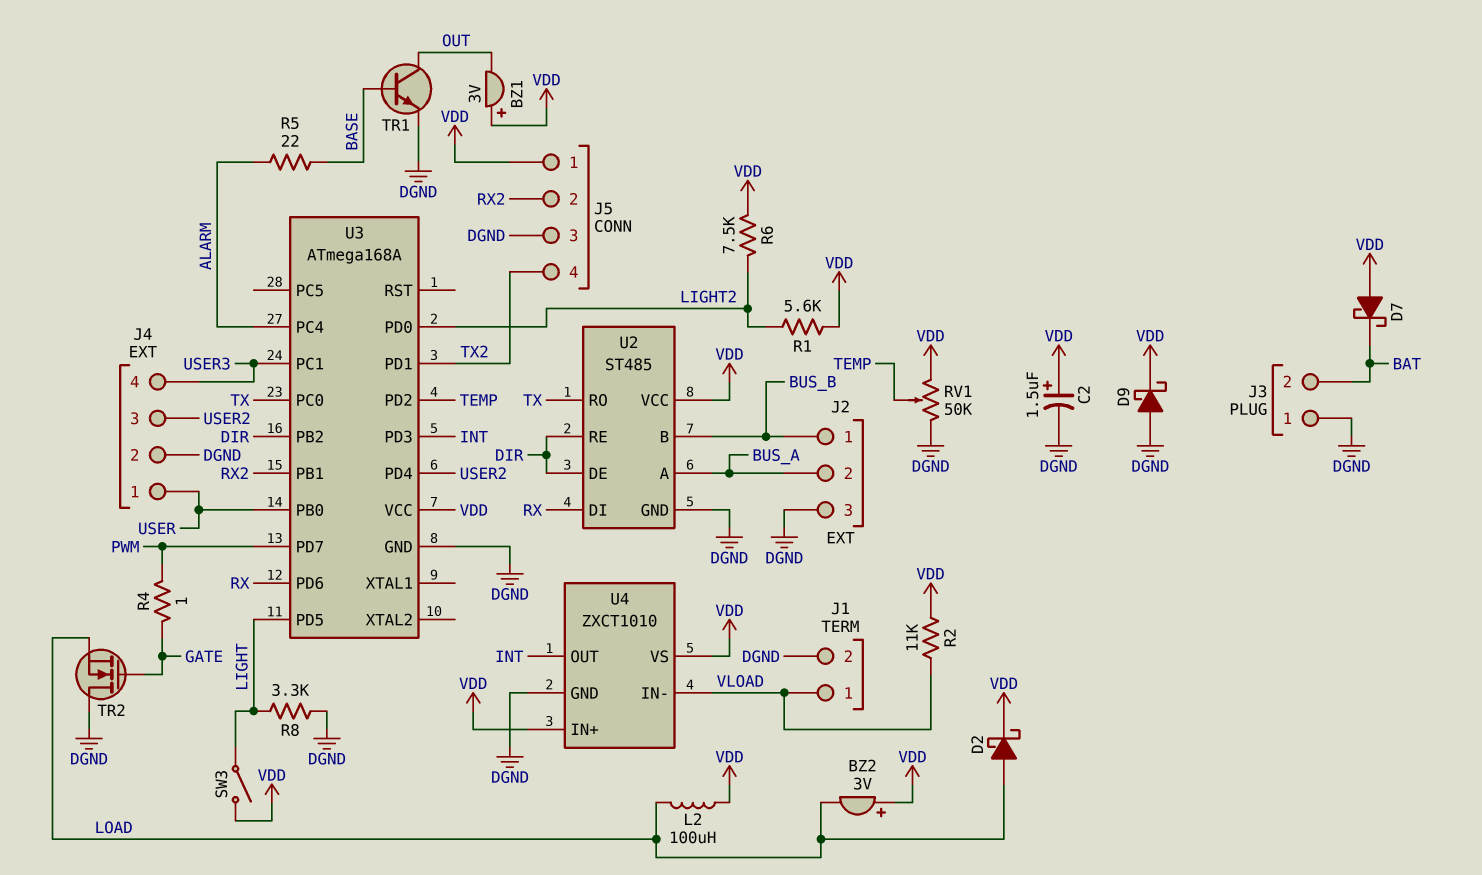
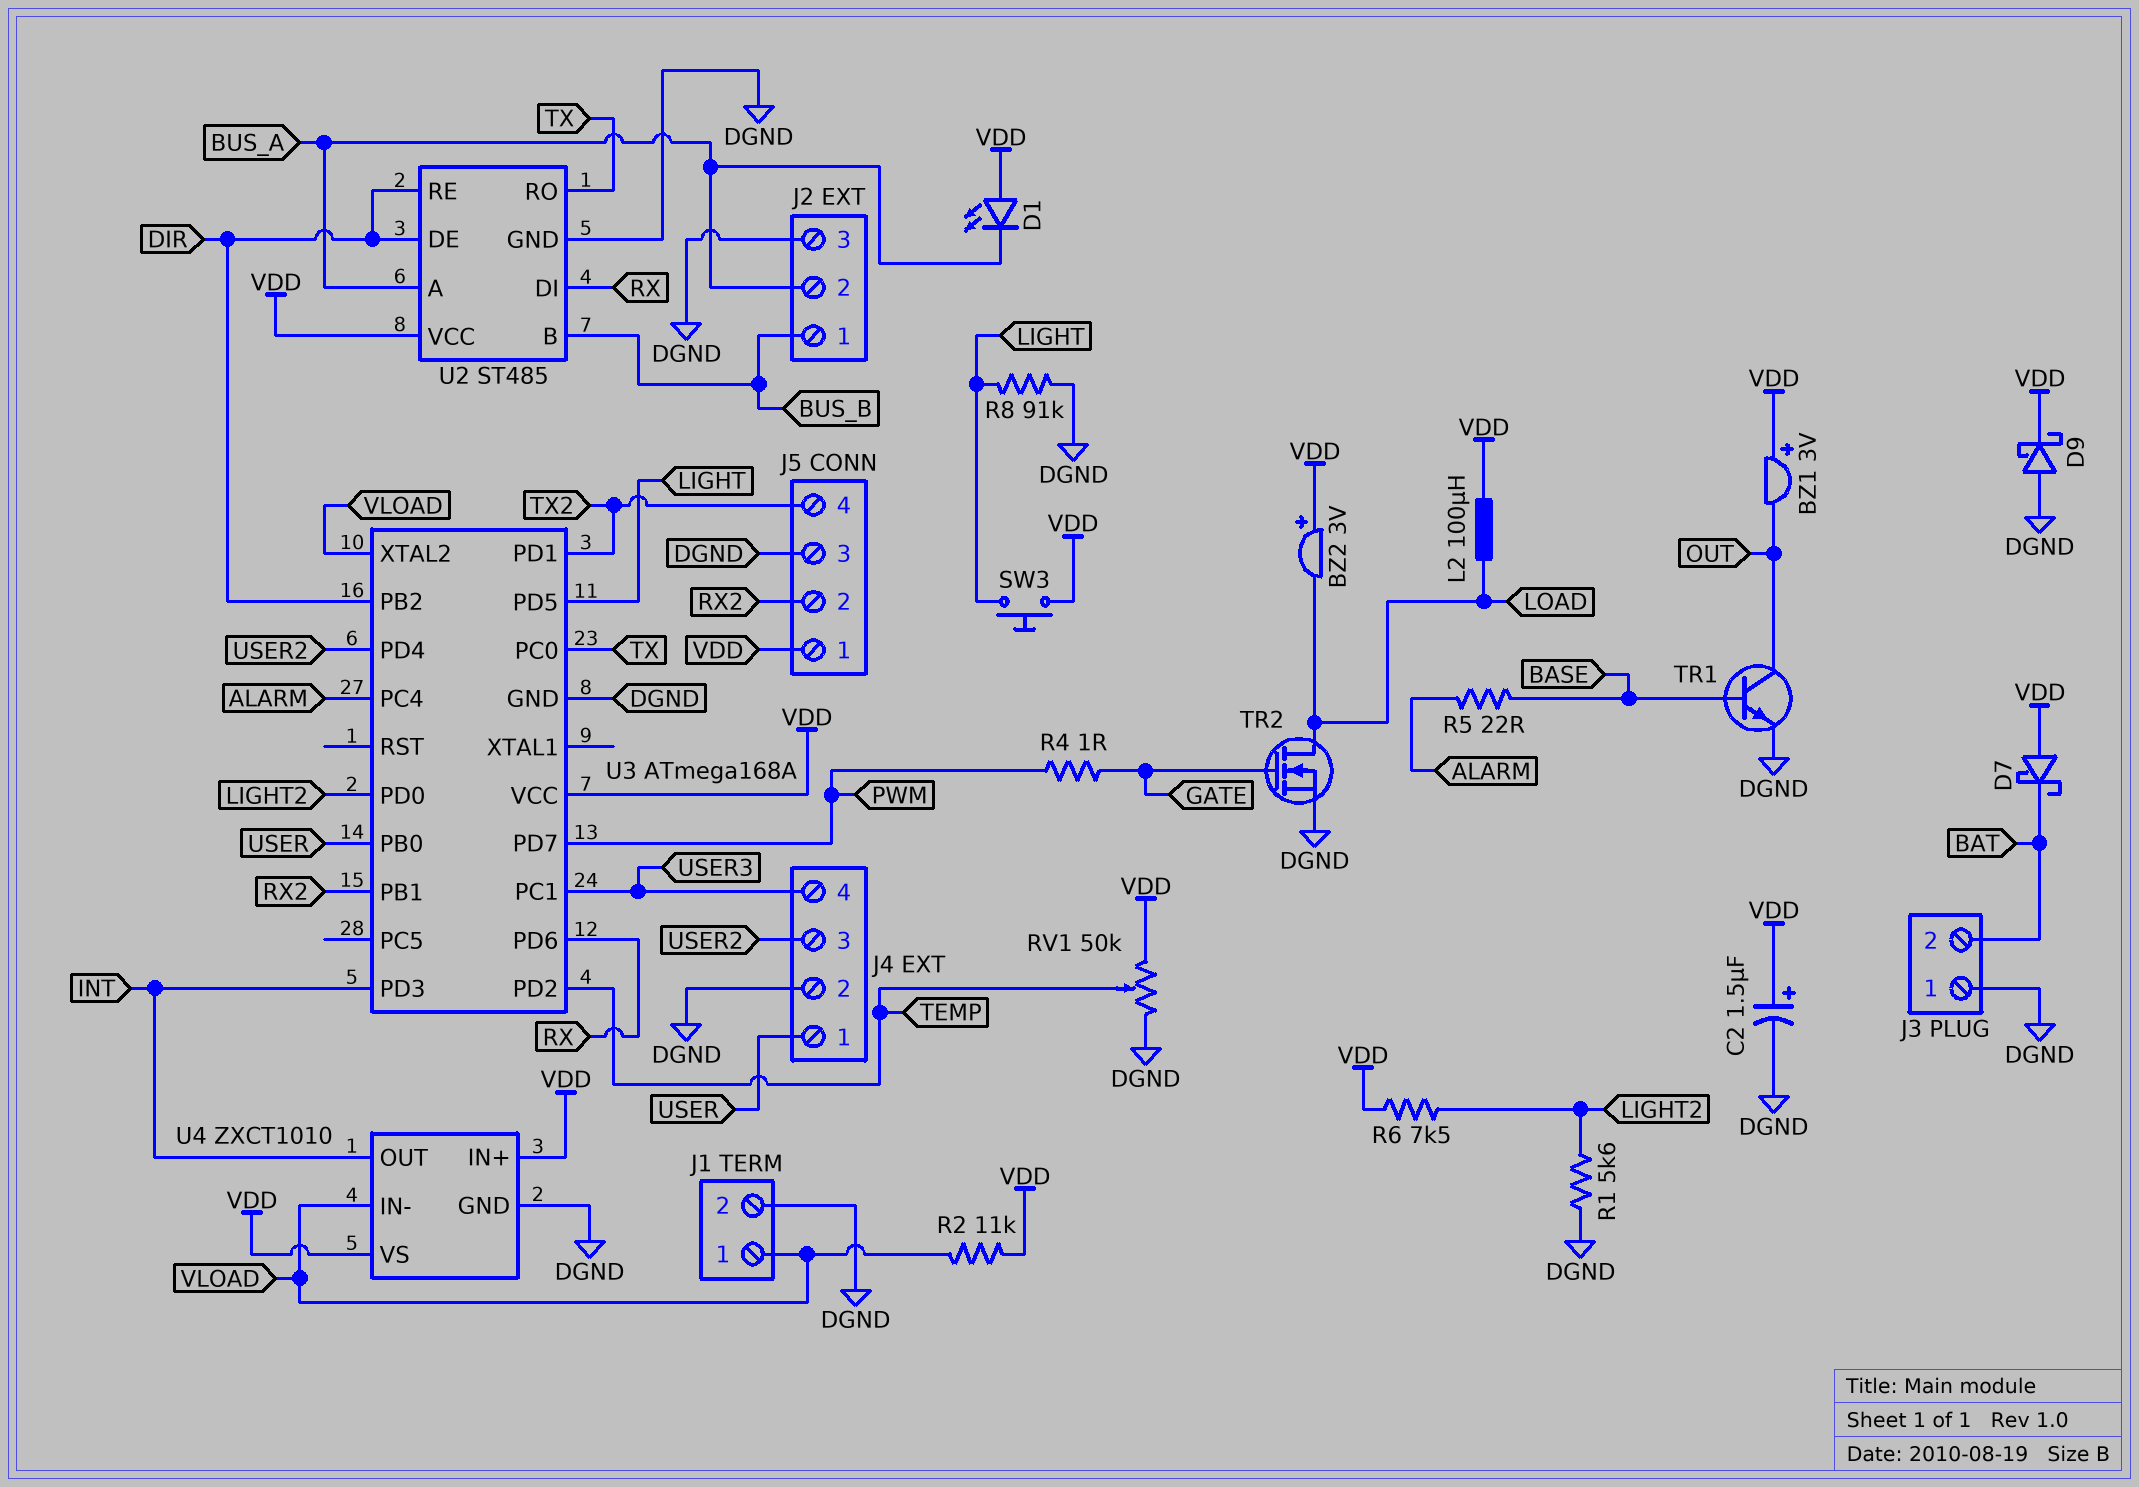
D1: none -> LED (A VDD, K BUS_A)
D2: schottky (A LOAD, K VDD) -> none
R1: 5.6k (LIGHT2, VDD) -> 5.6k (DGND, LIGHT2)
R8: 3.3k (DGND, LIGHT) -> 91k (DGND, LIGHT)
SW3: switch (LIGHT, VDD) -> button (LIGHT, VDD)
TR2: NMOS (G GATE, D DGND, S LOAD) -> NMOS (G GATE, D LOAD, S DGND)
U3 pin XTAL2: none -> VLOAD

